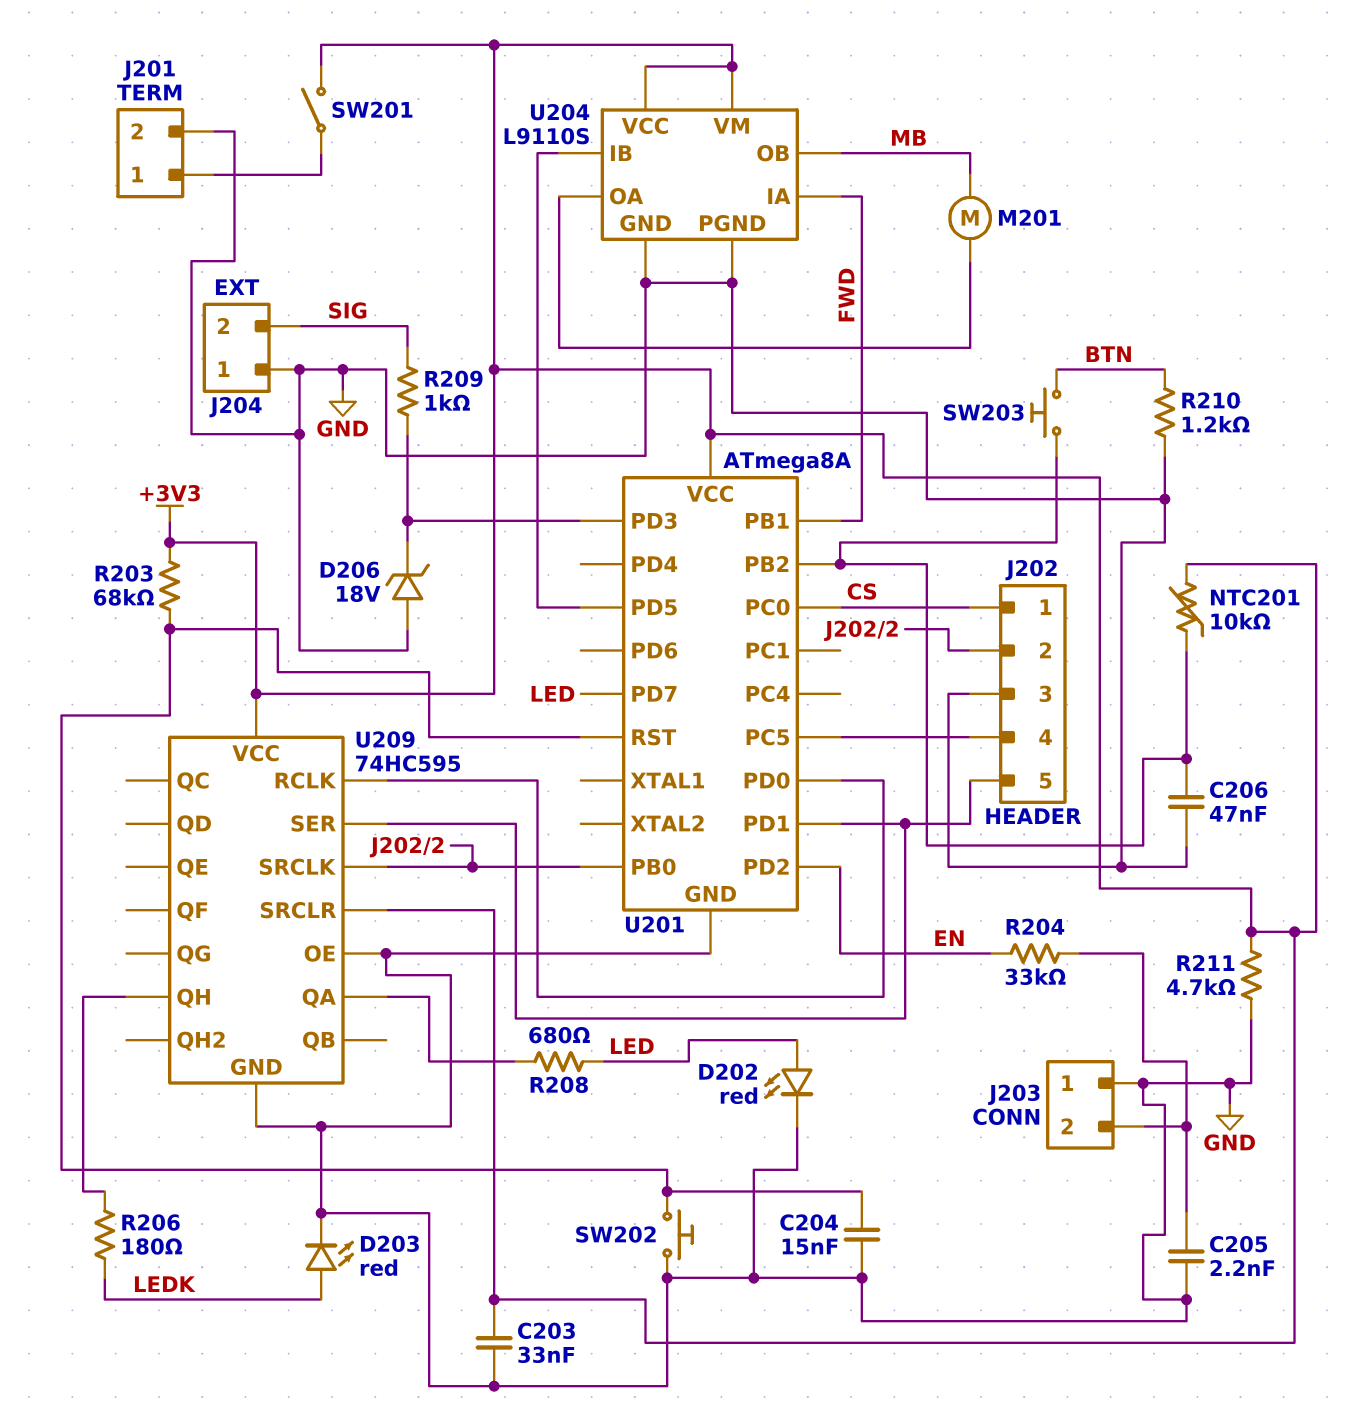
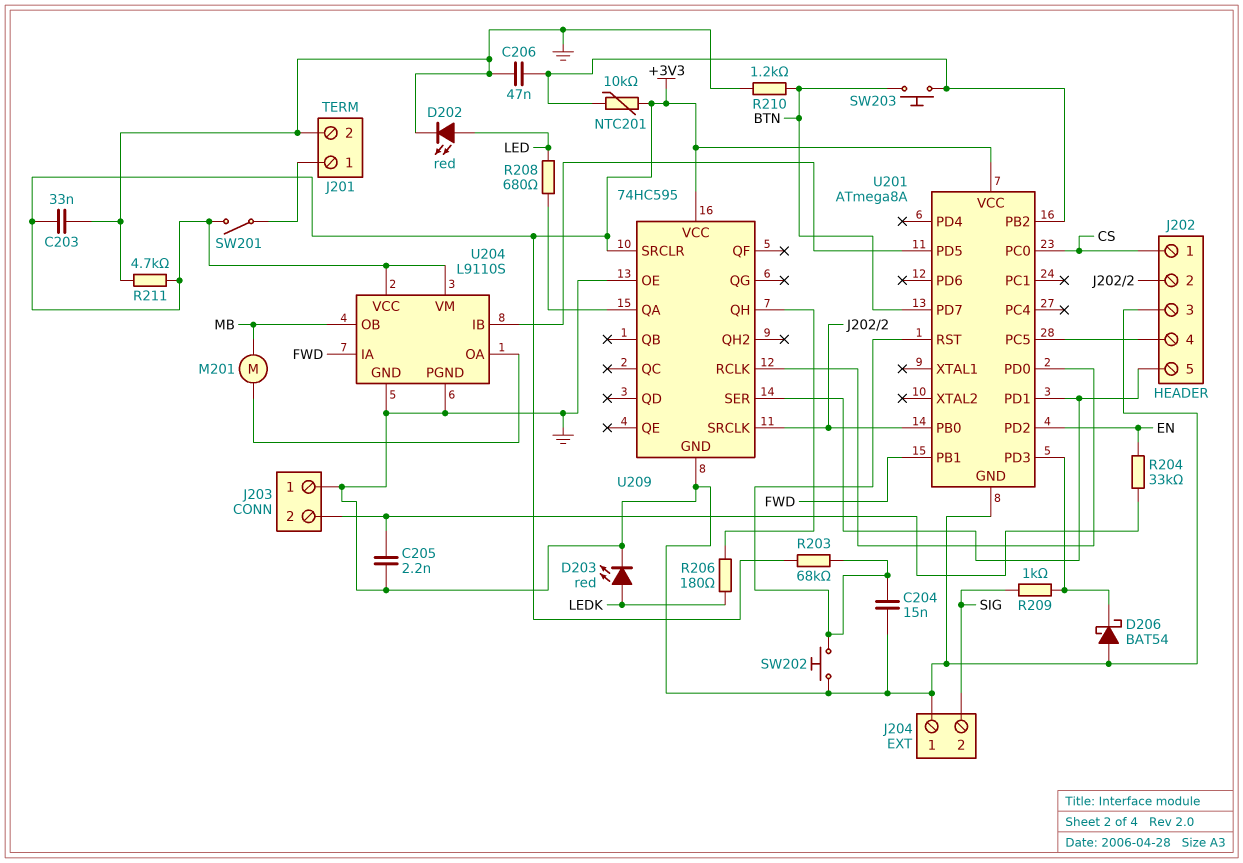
D206: zener 18V (A GND, K U201/PD3) -> schottky BAT54 (A GND, K U201/PD3)
U201 pin PD7: LED -> BTN

